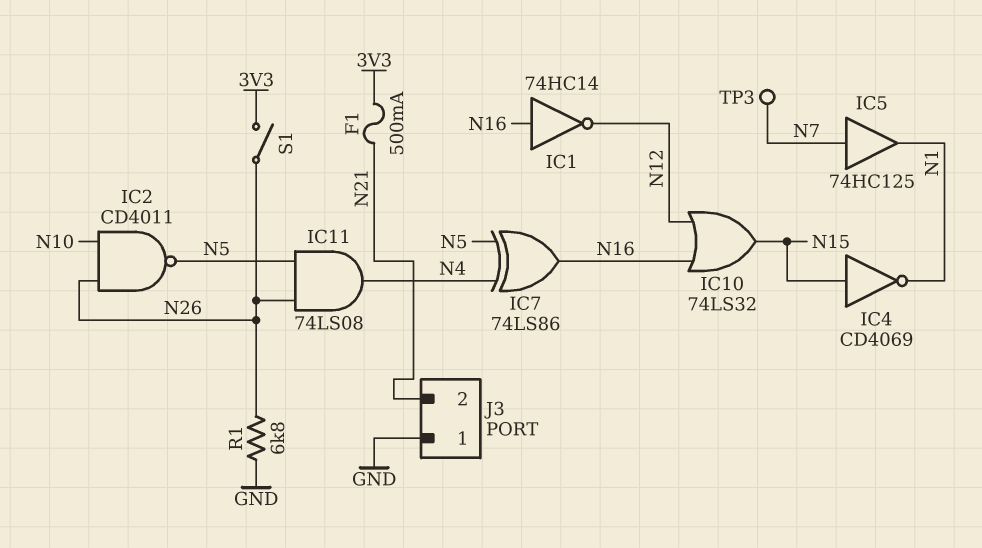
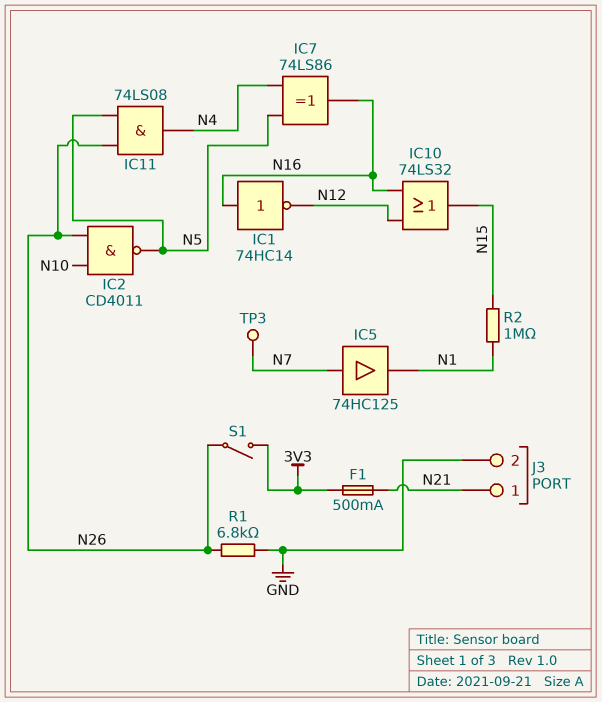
IC4: NOT CD4069 (in N15, out N1) -> none
J3 pin 1: GND -> N21
J3 pin 2: N21 -> GND
R2: none -> 1M (N1, N15)

